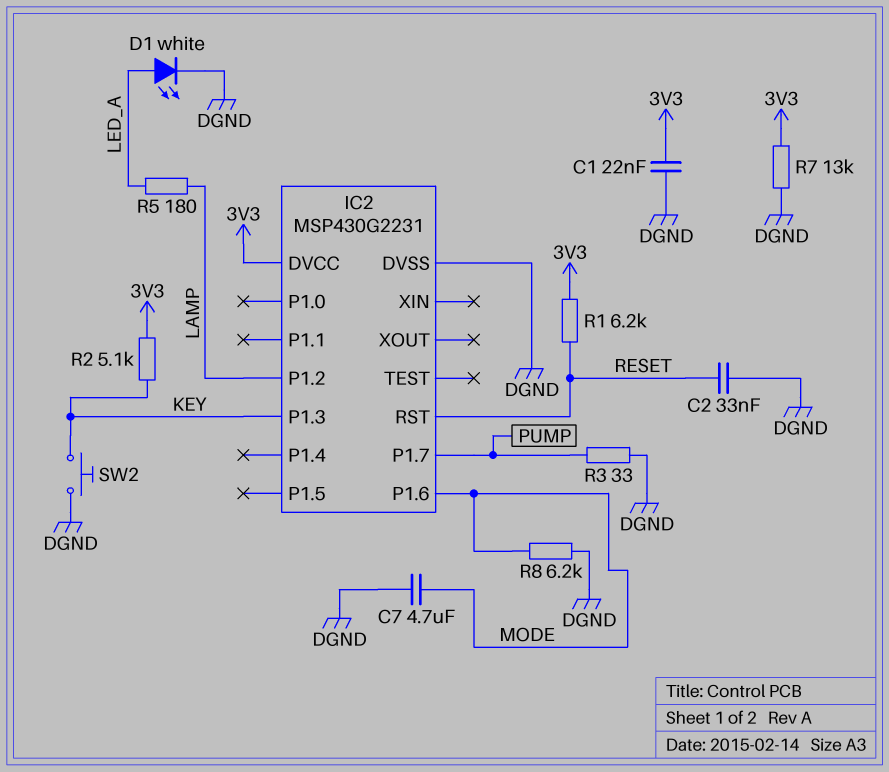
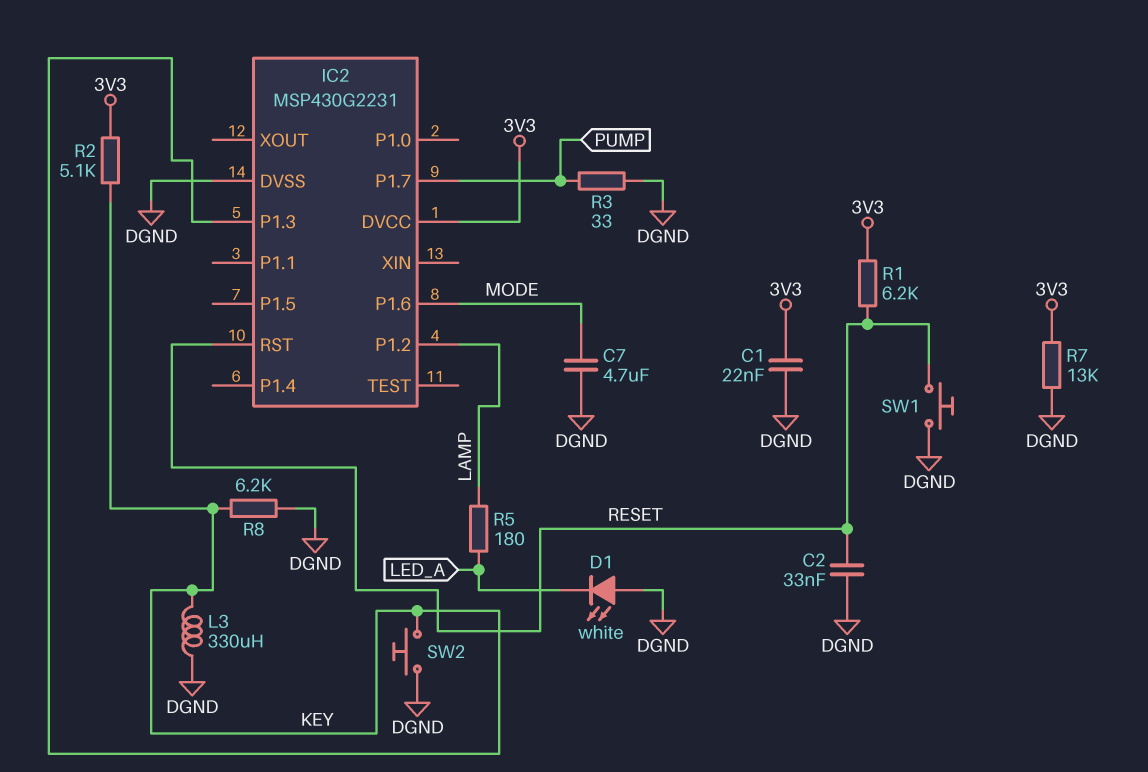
D1: LED white (A LED_A, K DGND) -> LED white (A DGND, K LED_A)
L3: none -> 330uH (DGND, KEY)
R8: 6.2k (DGND, MODE) -> 6.2k (DGND, KEY)
SW1: none -> button (DGND, RESET)

